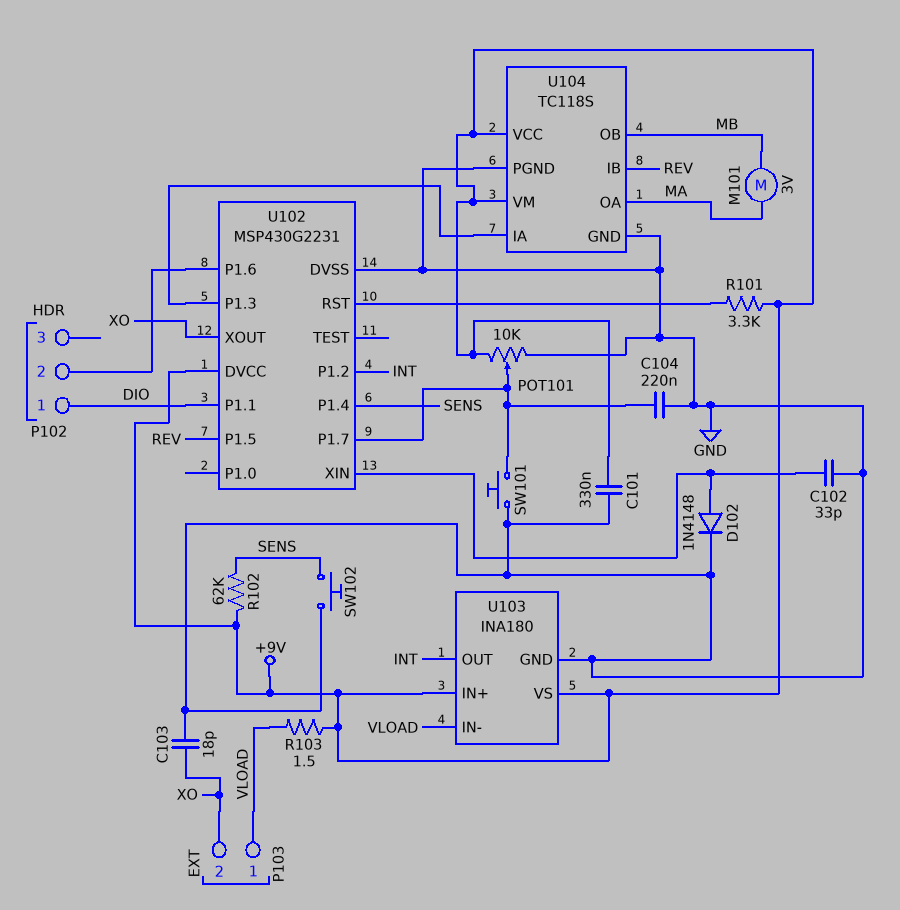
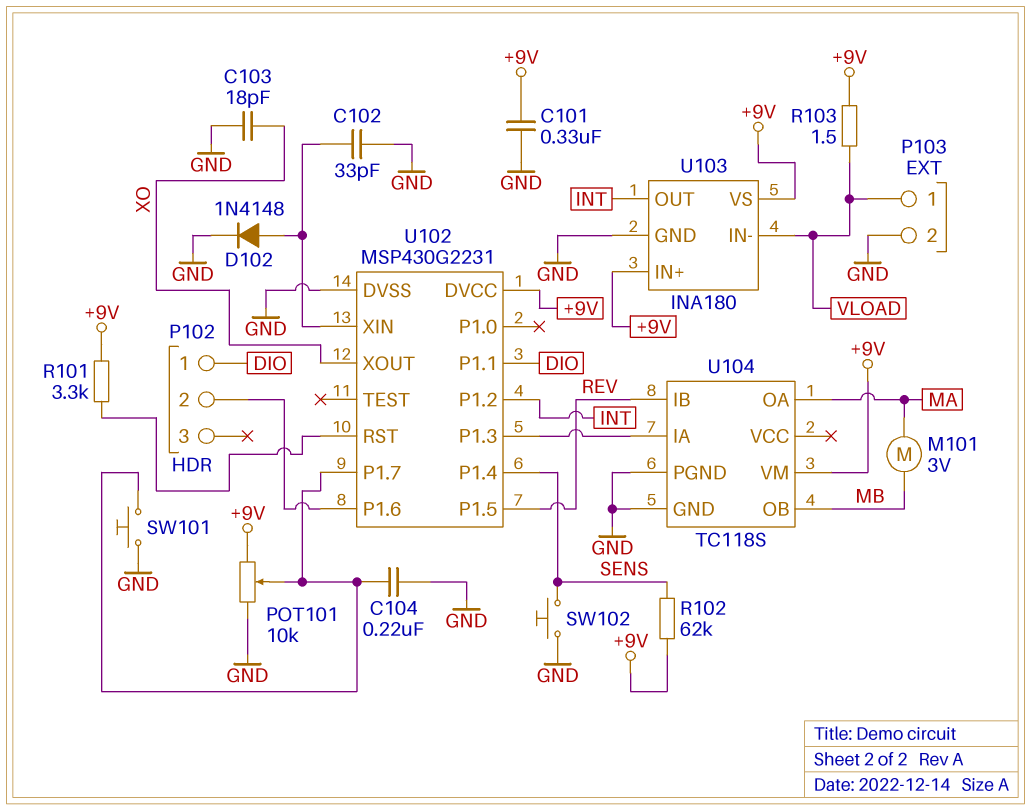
P103 pin 2: XO -> GND
U104 pin VCC: +9V -> none

